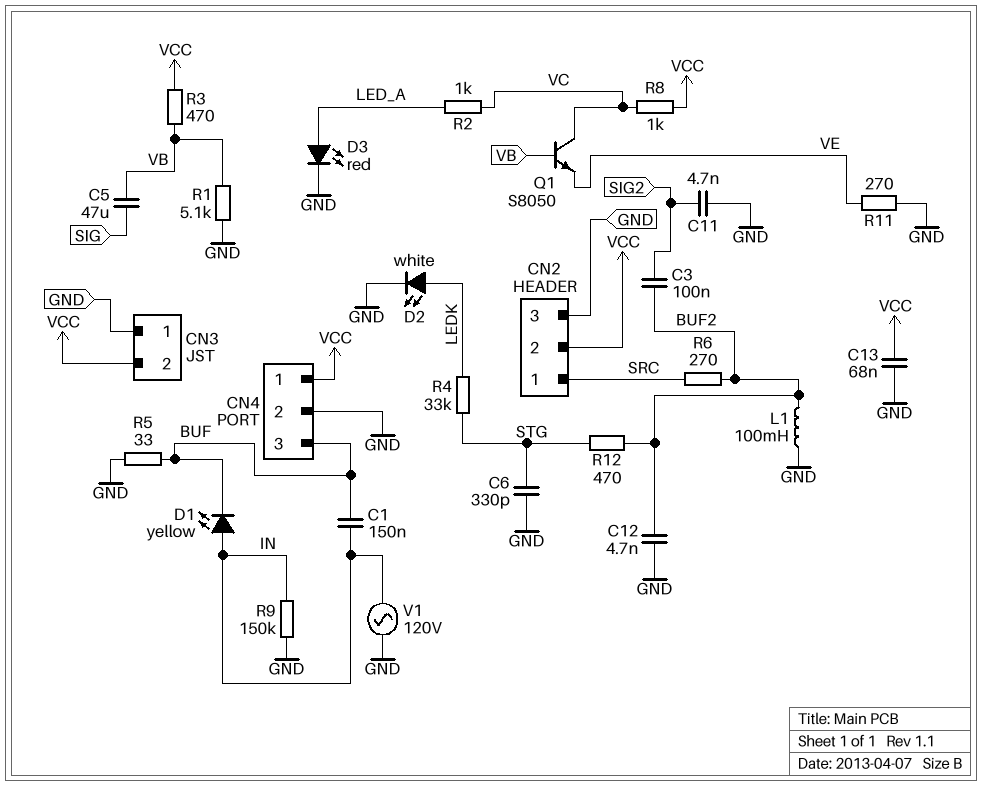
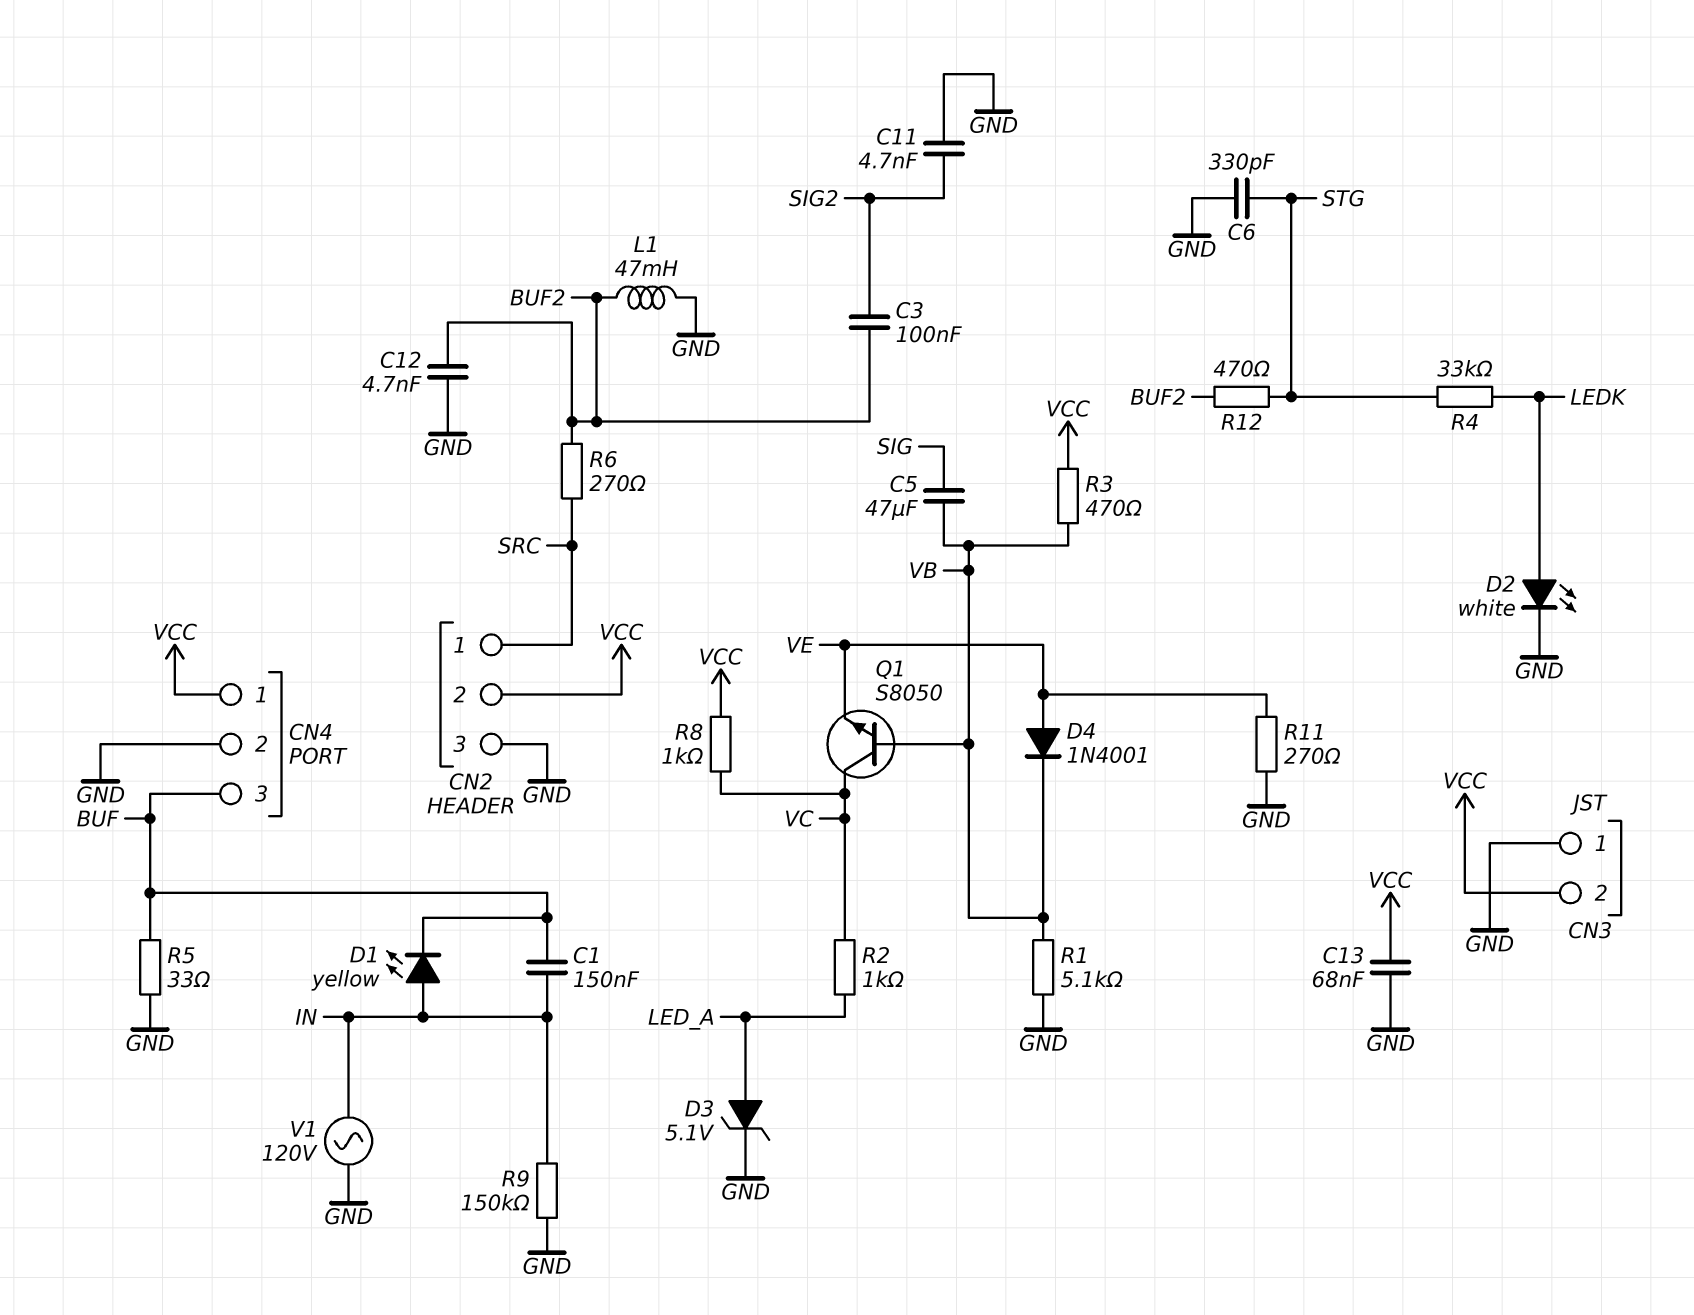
D3: LED red (A LED_A, K GND) -> zener 5.1V (A LED_A, K GND)
D4: none -> diode 1N4001 (A VE, K VB)
L1: 100mH (BUF2, GND) -> 47mH (BUF2, GND)

